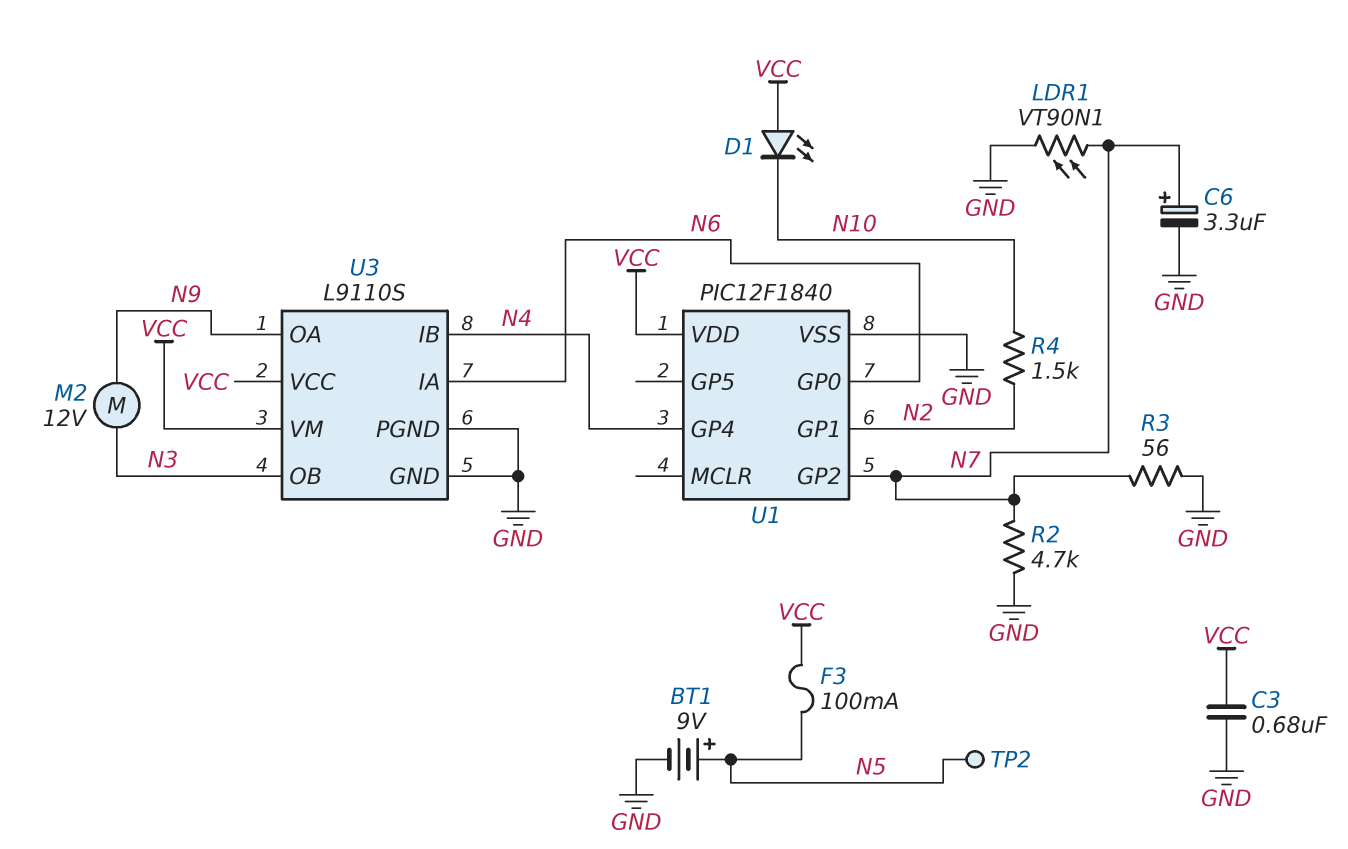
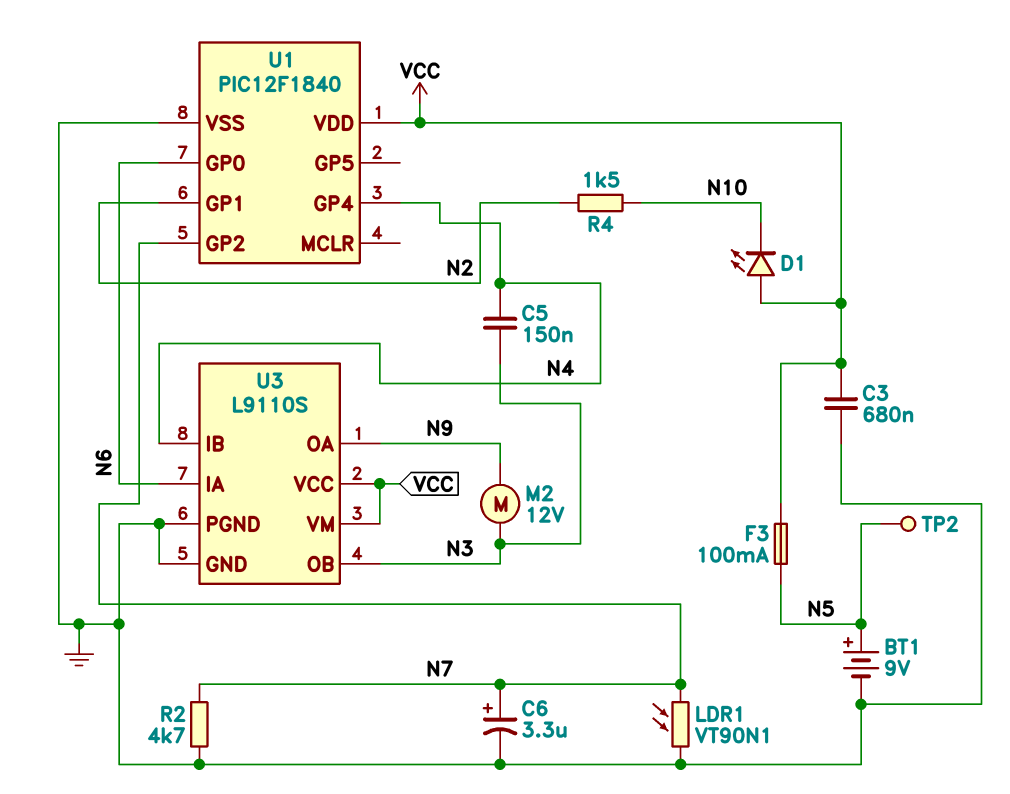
C5: none -> 150nF (N3, N4)
R3: 56 (GND, N7) -> none

